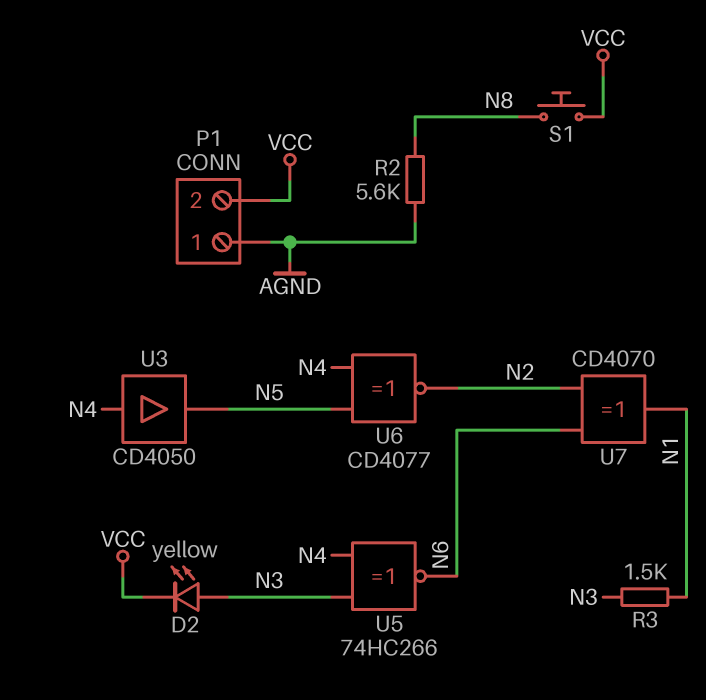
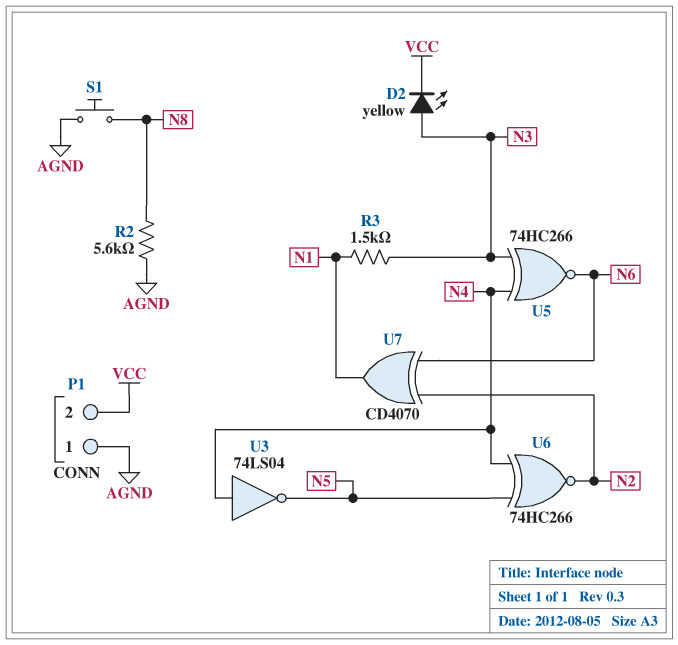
S1: button (N8, VCC) -> button (AGND, N8)
U3: buffer CD4050 (in N4, out N5) -> NOT 74LS04 (in N4, out N5)
U6: XNOR CD4077 (in N4, in N5, out N2) -> XNOR 74HC266 (in N4, in N5, out N2)

